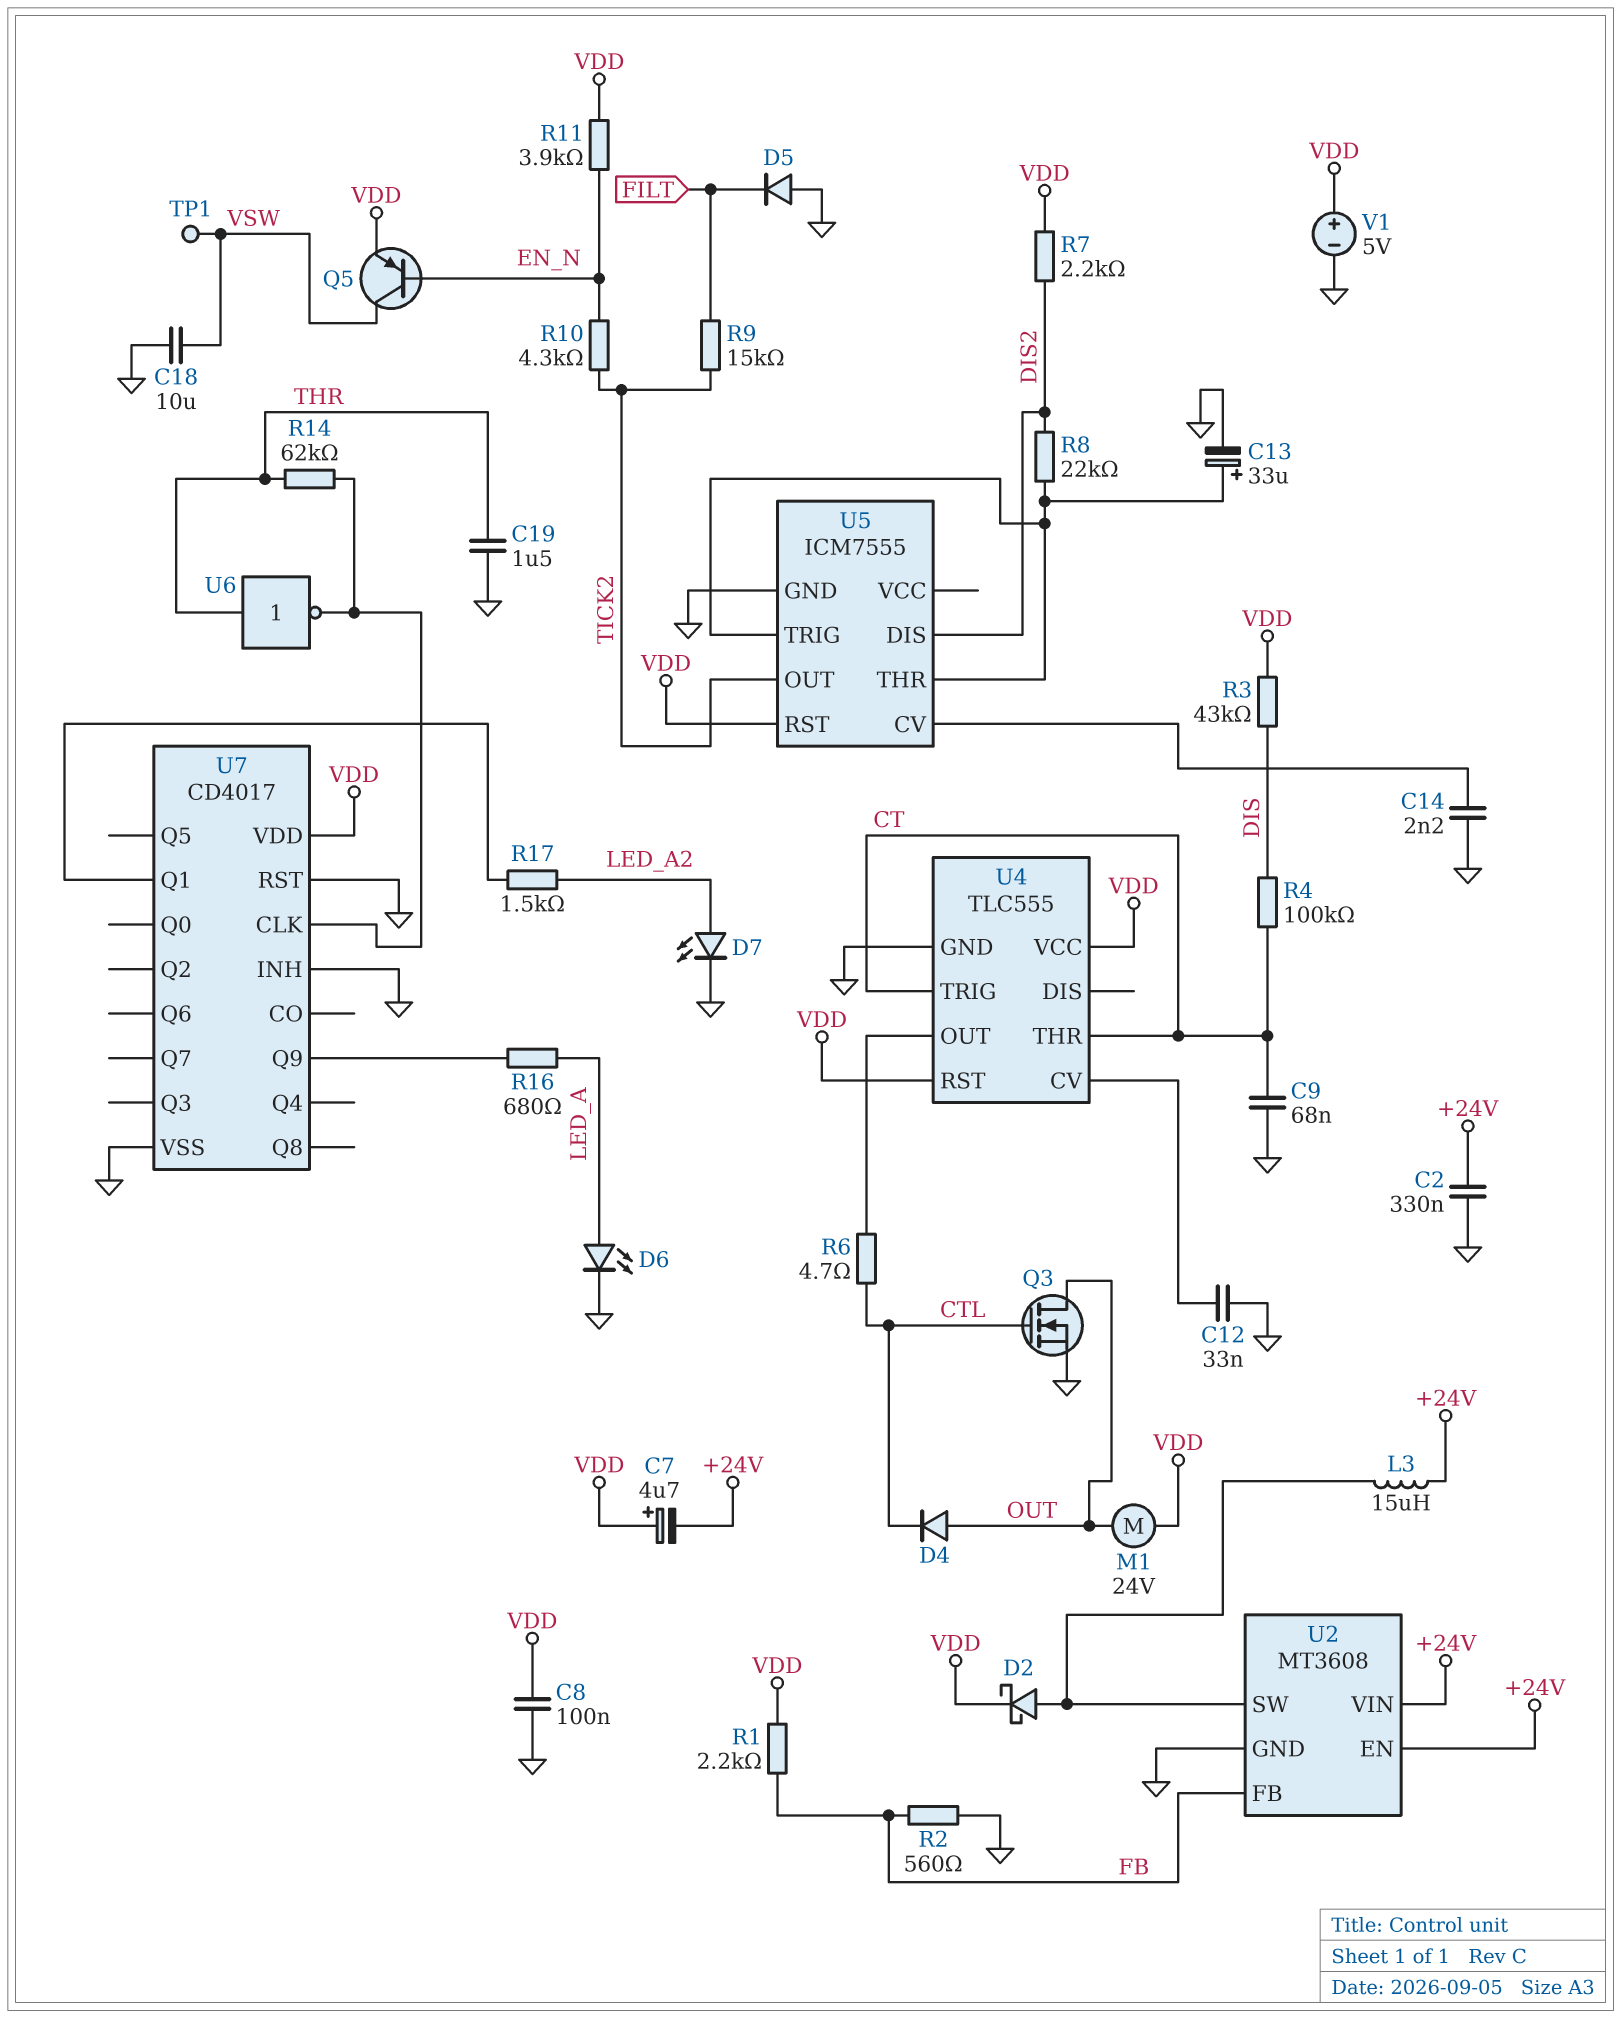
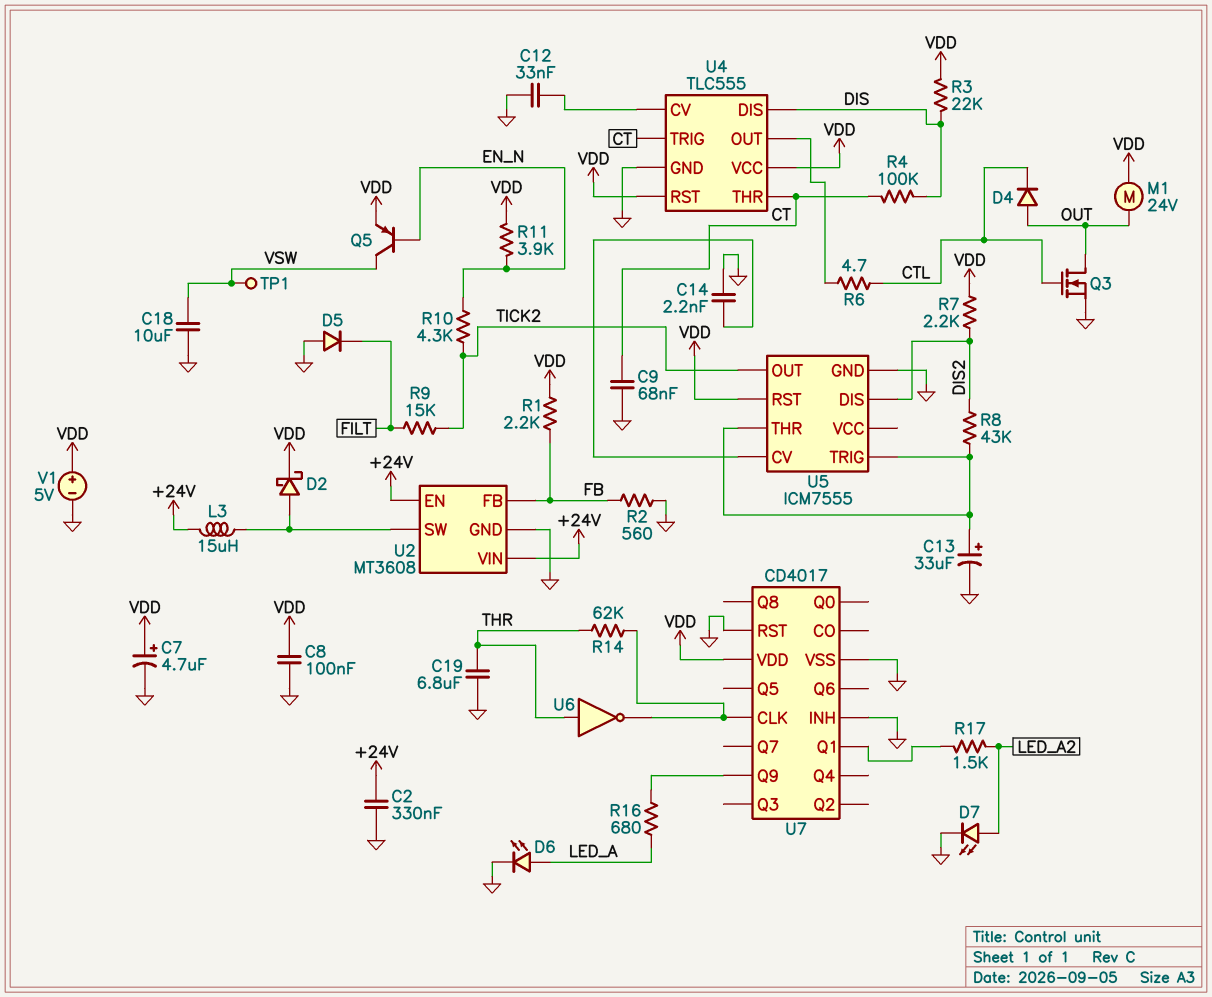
C7: 4.7uF (plus VDD, minus +24V) -> 4.7uF (plus VDD, minus GND)
C19: 1.5uF (GND, THR) -> 6.8uF (GND, THR)
R3: 43k (DIS, VDD) -> 22k (DIS, VDD)
R8: 22k (DIS2, U5/THR) -> 43k (DIS2, U5/THR)
U4 pin DIS: none -> DIS

